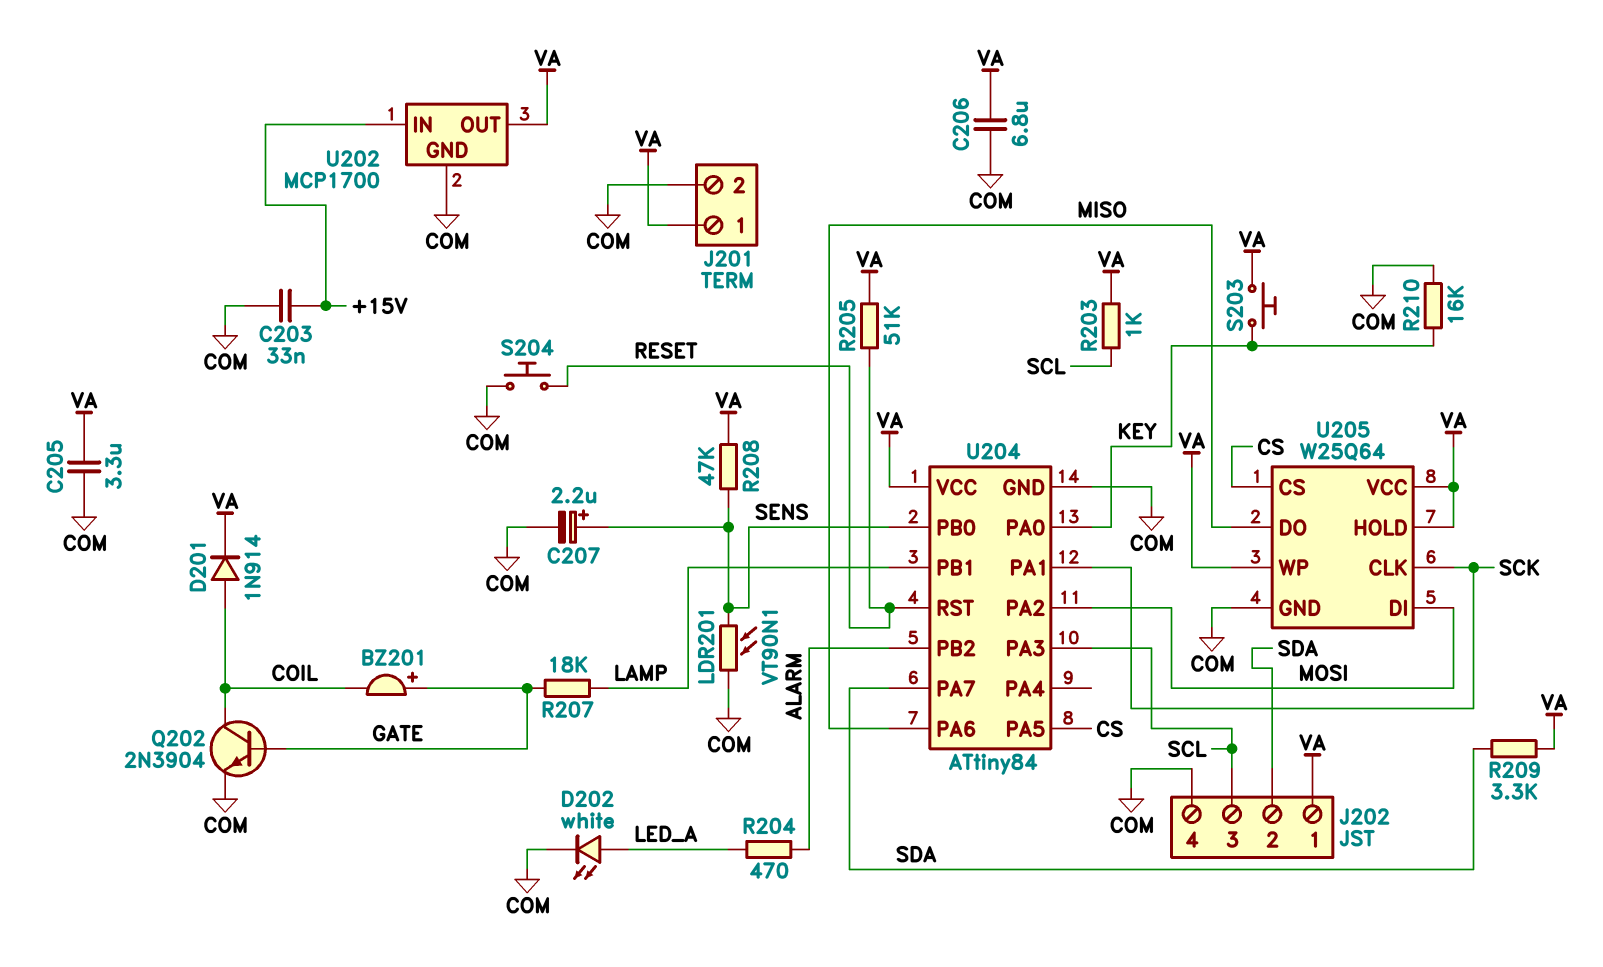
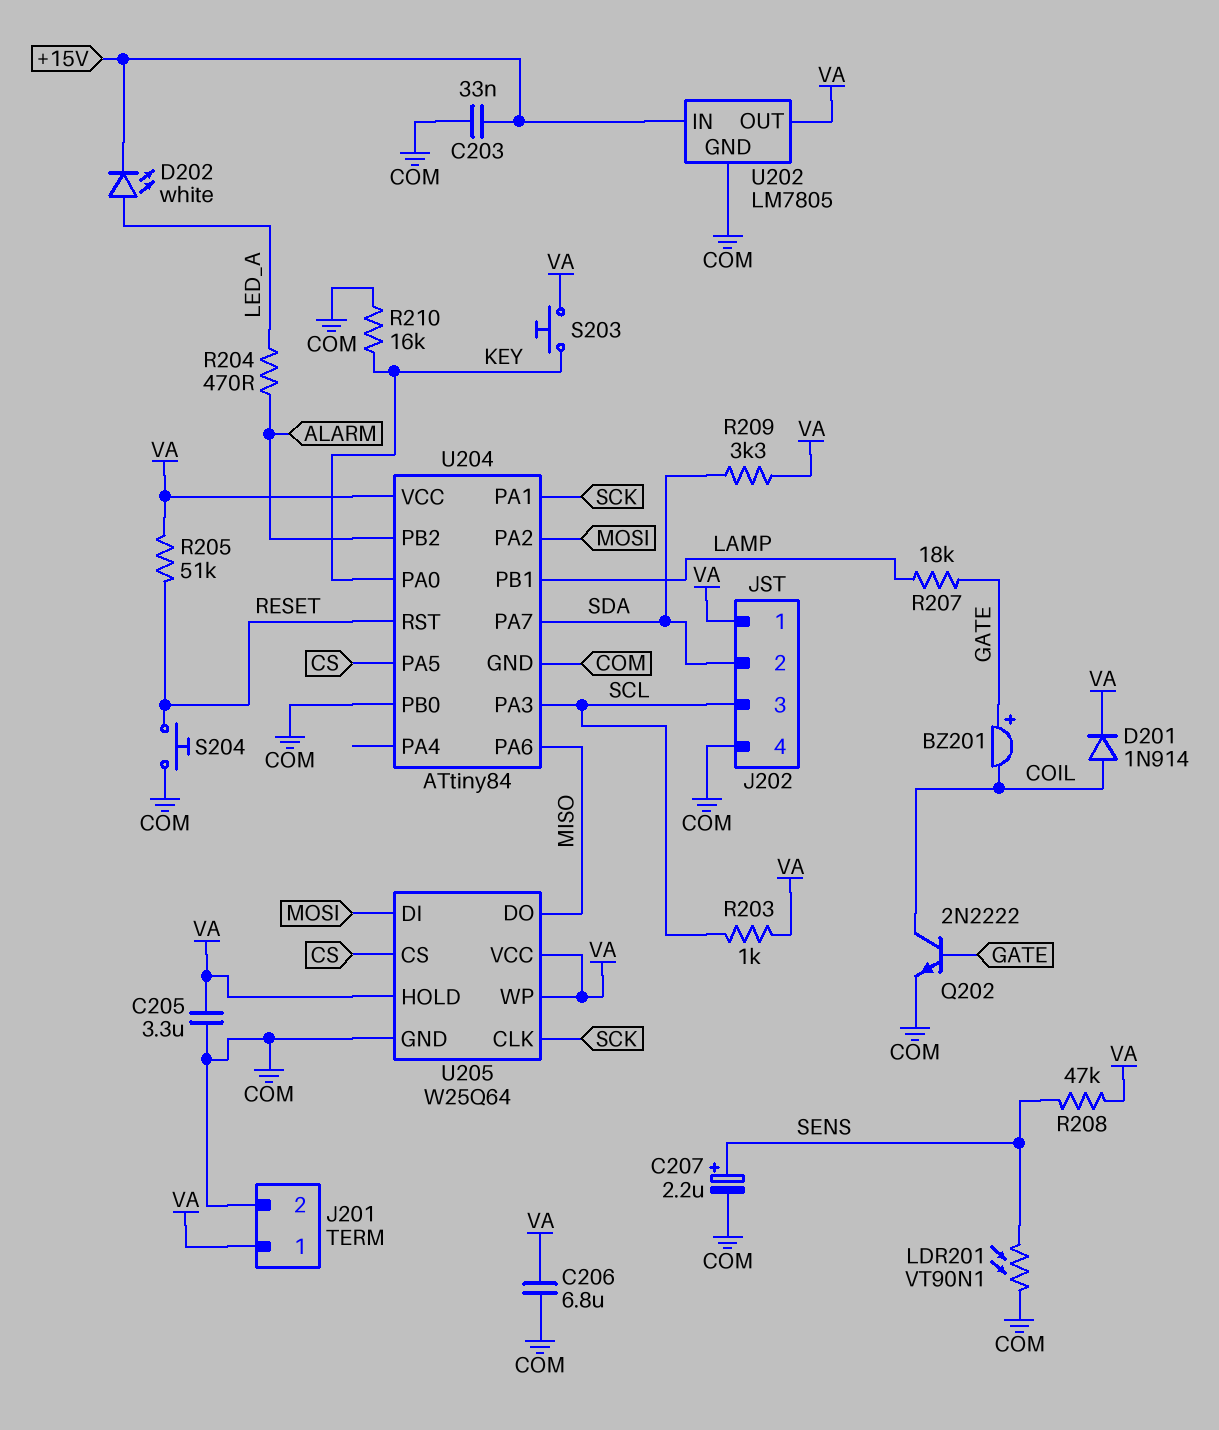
D202: LED white (A LED_A, K COM) -> LED white (A LED_A, K +15V)
Q202: NPN 2N3904 (B GATE, C COIL, E COM) -> NPN 2N2222 (B GATE, C COIL, E COM)
U202: MCP1700 -> LM7805
U204 pin PB0: SENS -> COM

